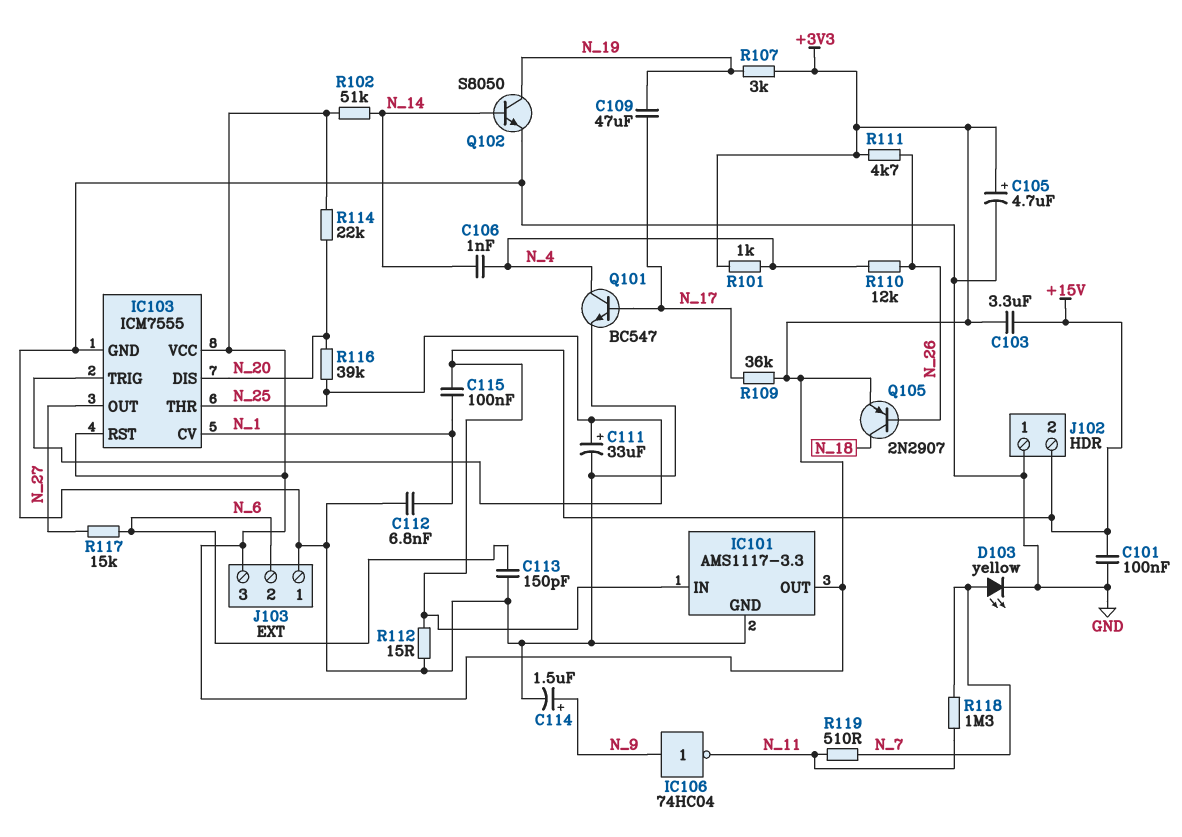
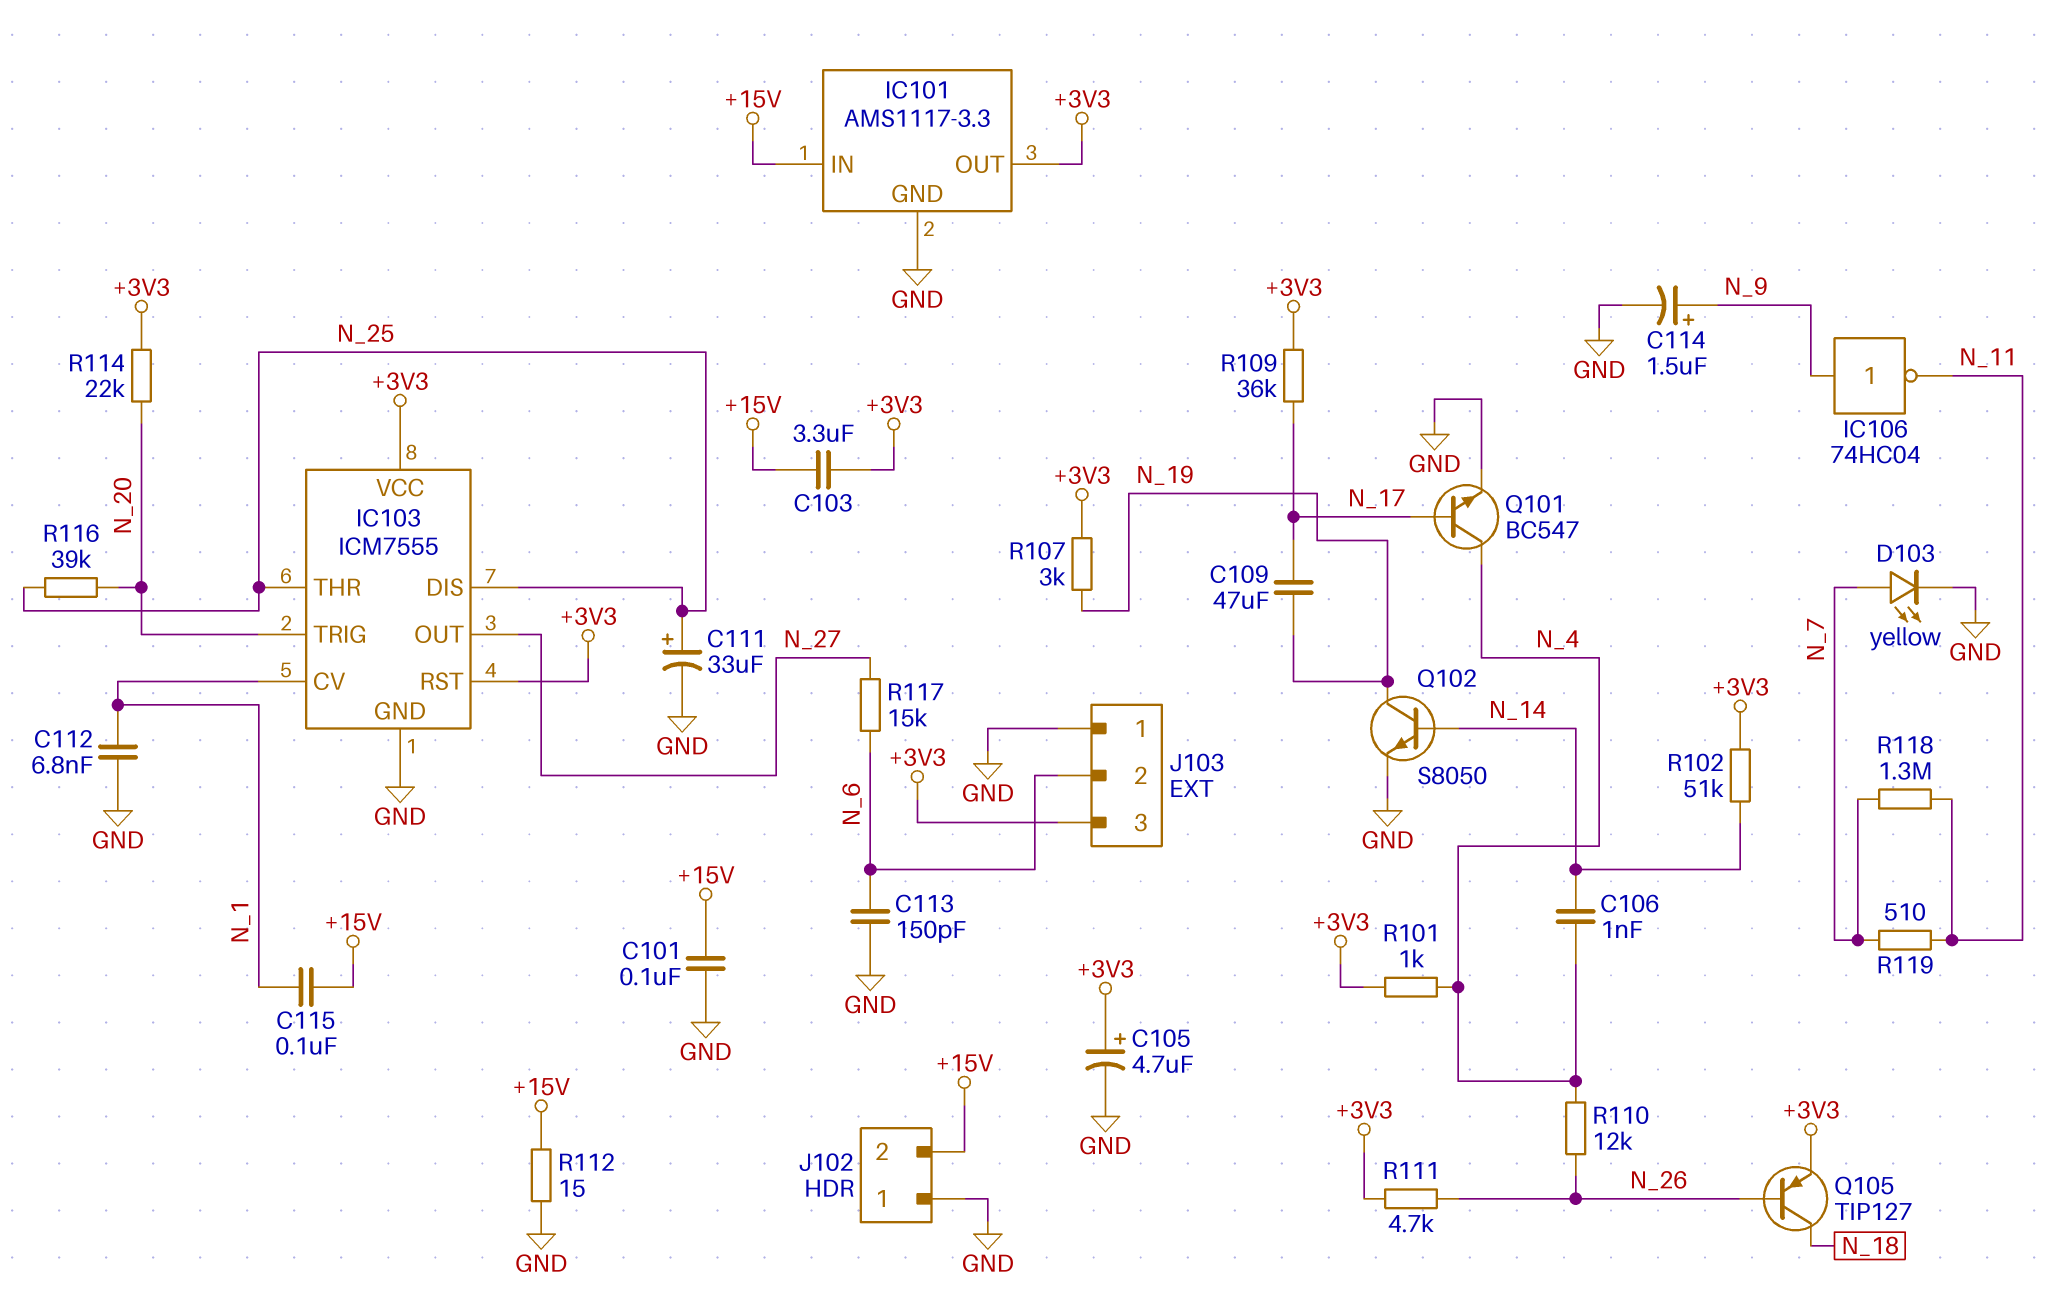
IC103 pin DIS: N_20 -> N_25
IC103 pin TRIG: N_25 -> N_20
Q105: PNP 2N2907 (B N_26, C N_18, E +3V3) -> PNP TIP127 (B N_26, C N_18, E +3V3)

